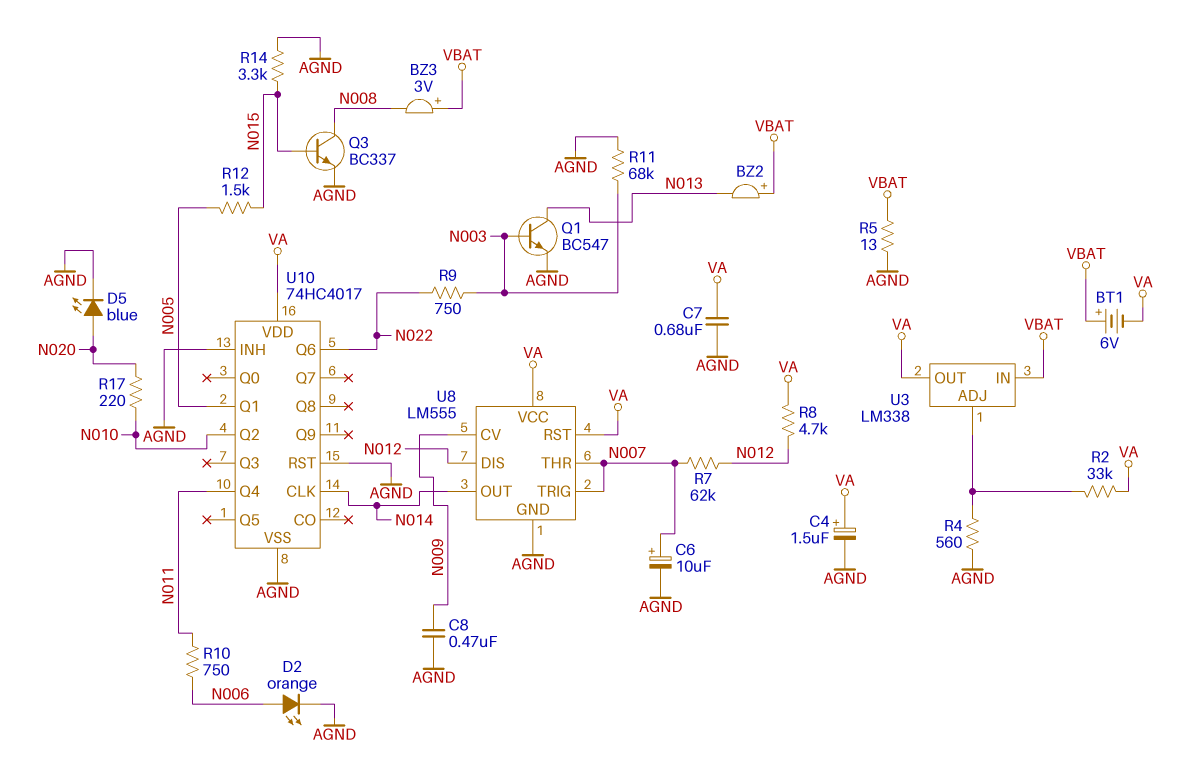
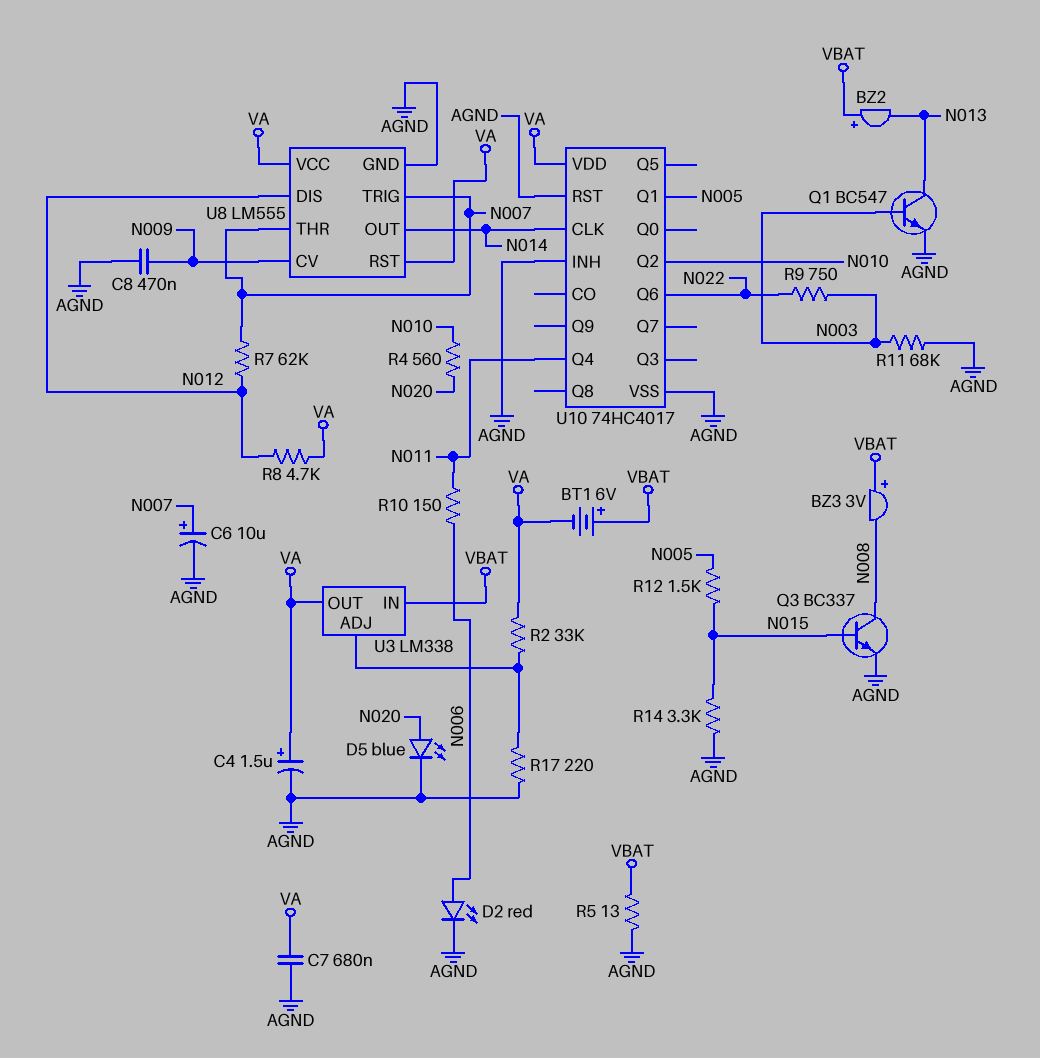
D2: LED orange (A N006, K AGND) -> LED red (A N006, K AGND)
R4: 560 (AGND, U3/ADJ) -> 560 (N010, N020)
R10: 750 (N006, N011) -> 150 (N006, N011)
R17: 220 (N010, N020) -> 220 (AGND, U3/ADJ)

